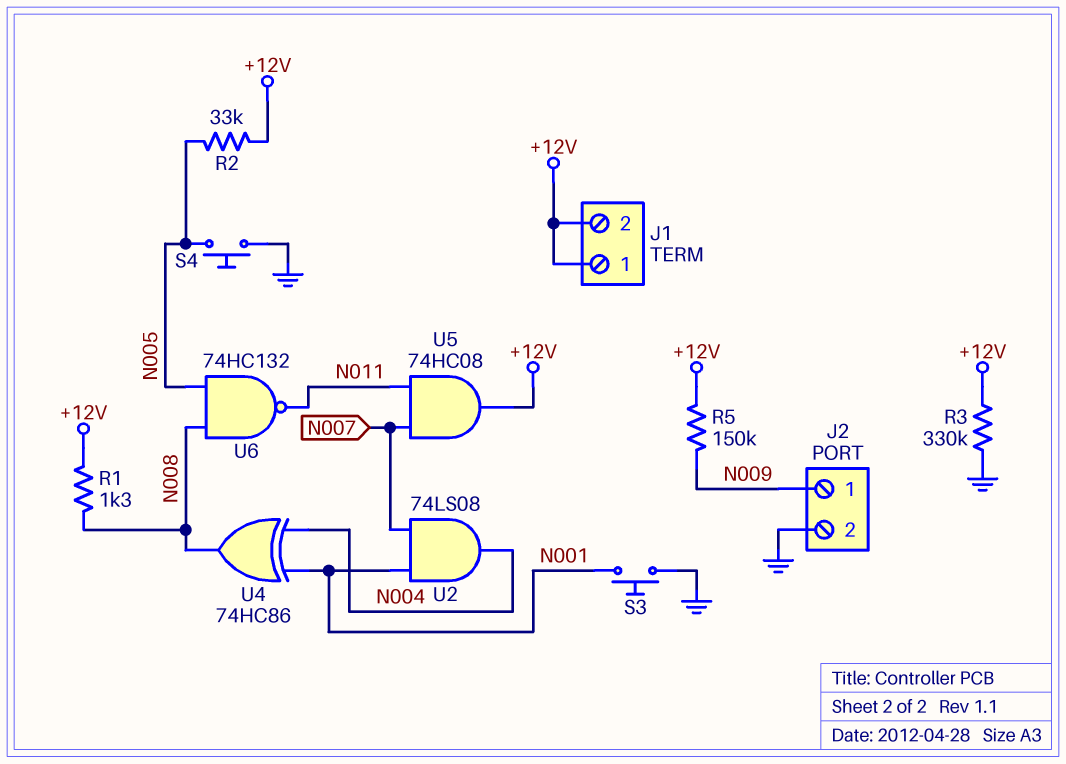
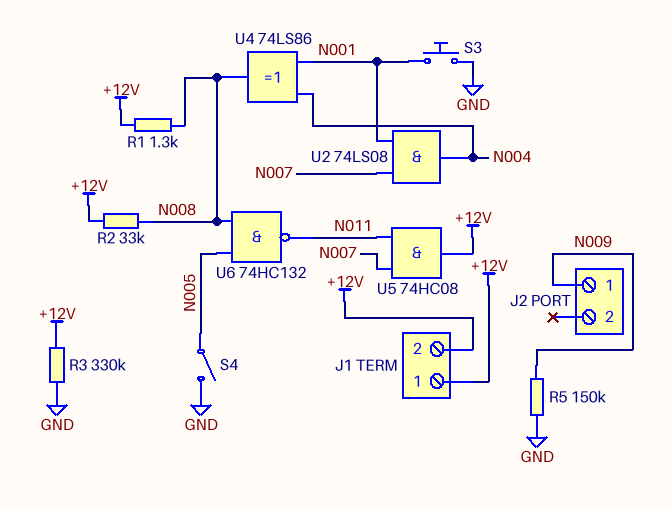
J2 pin 2: GND -> none
R2: 33k (+12V, N005) -> 33k (+12V, N008)
R5: 150k (+12V, N009) -> 150k (GND, N009)
S4: button (GND, N005) -> switch (GND, N005)
U4: XOR 74HC86 (in N001, in N004, out N008) -> XOR 74LS86 (in N001, in N004, out N008)

